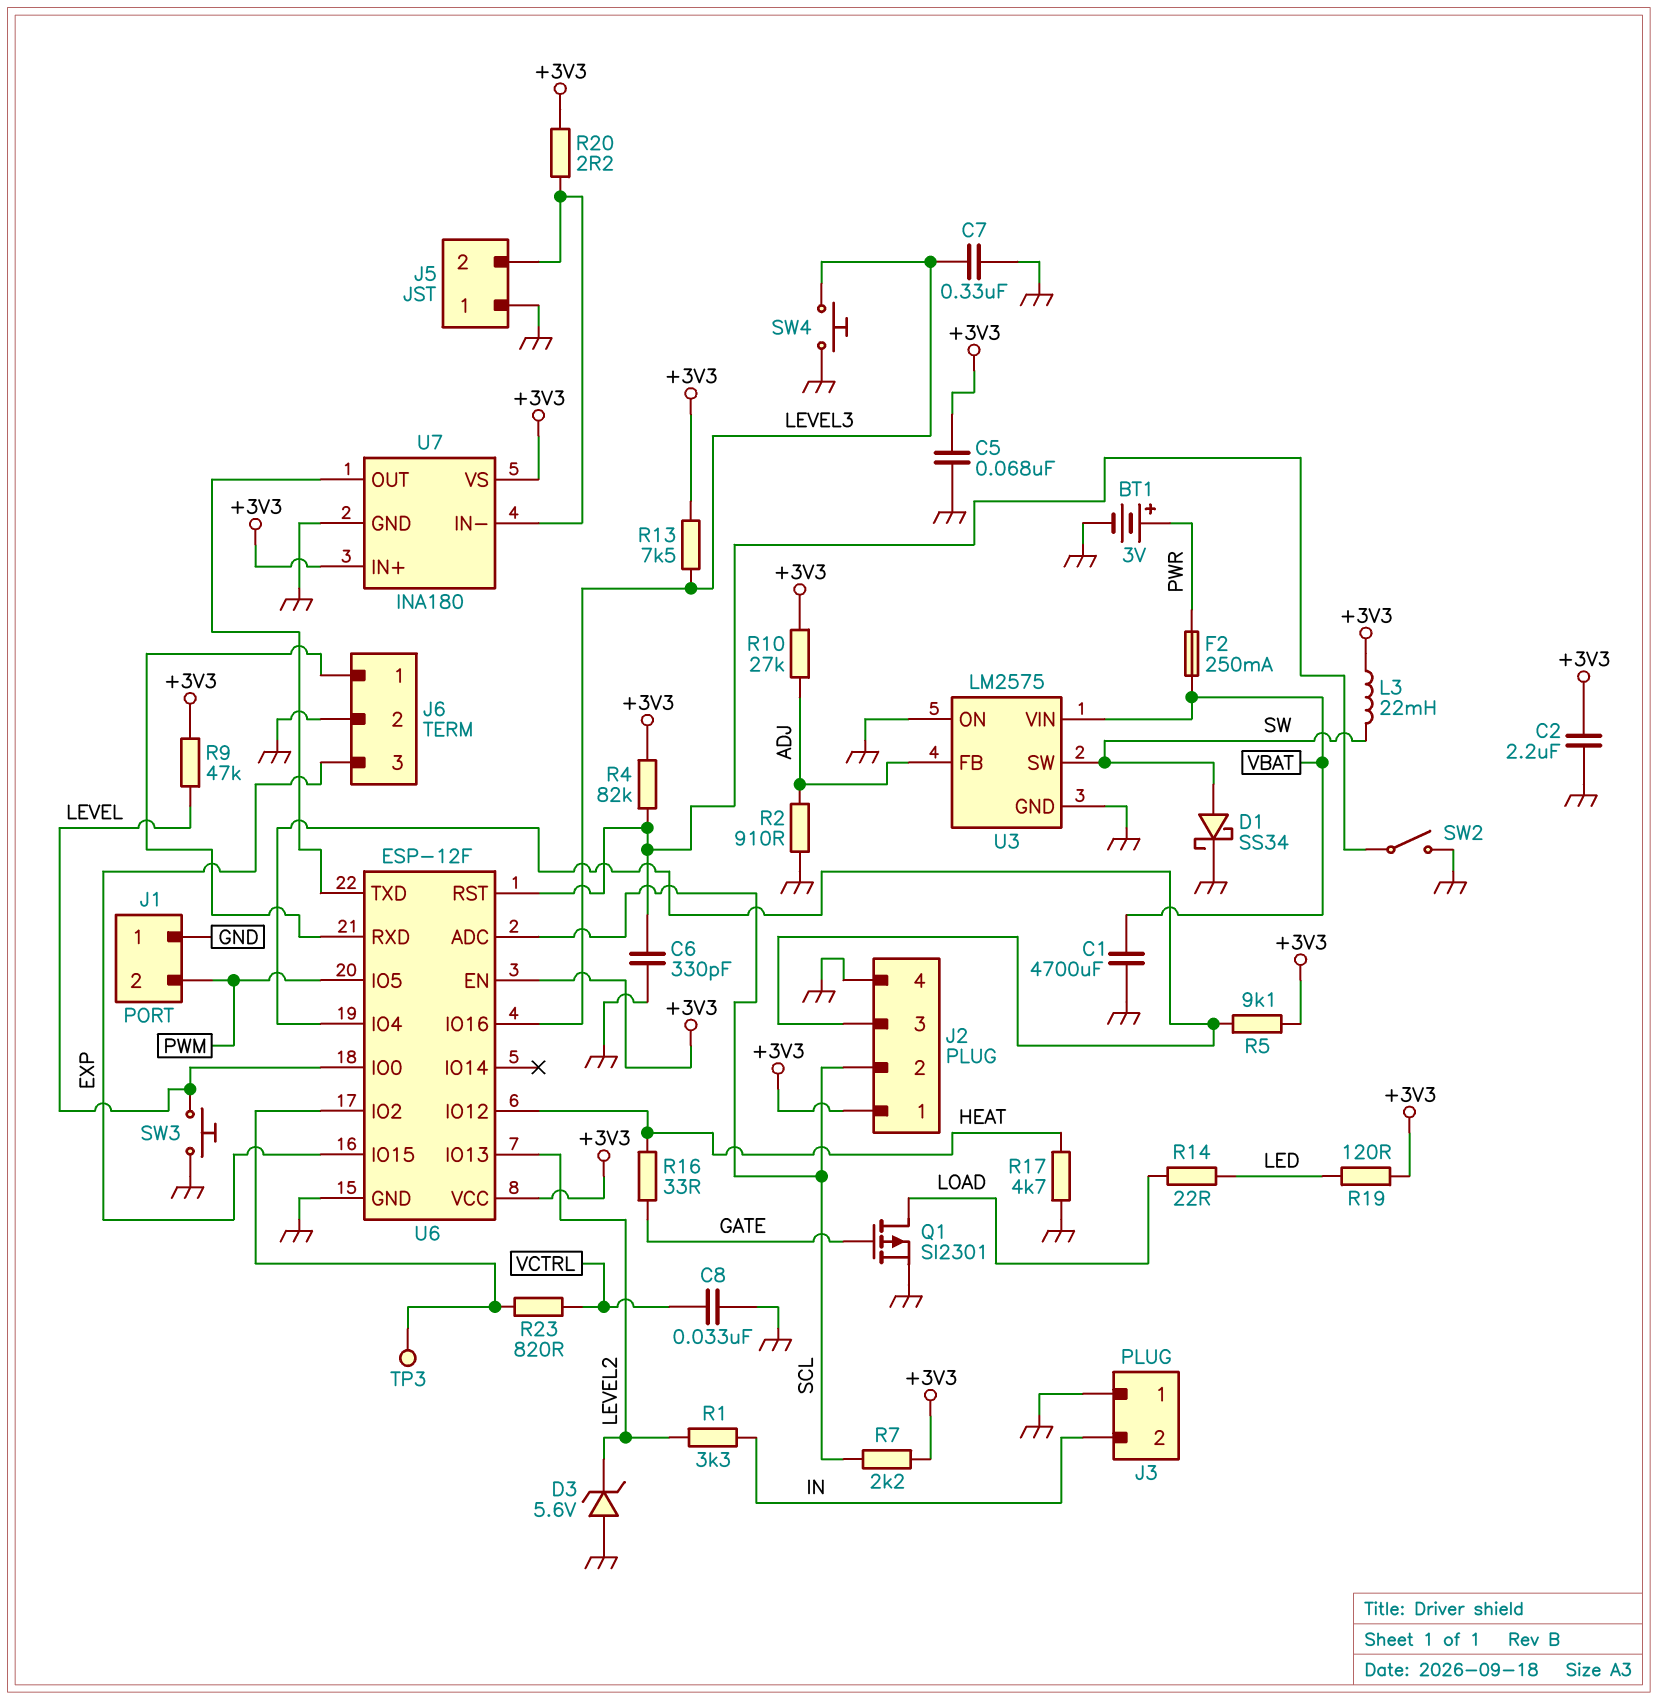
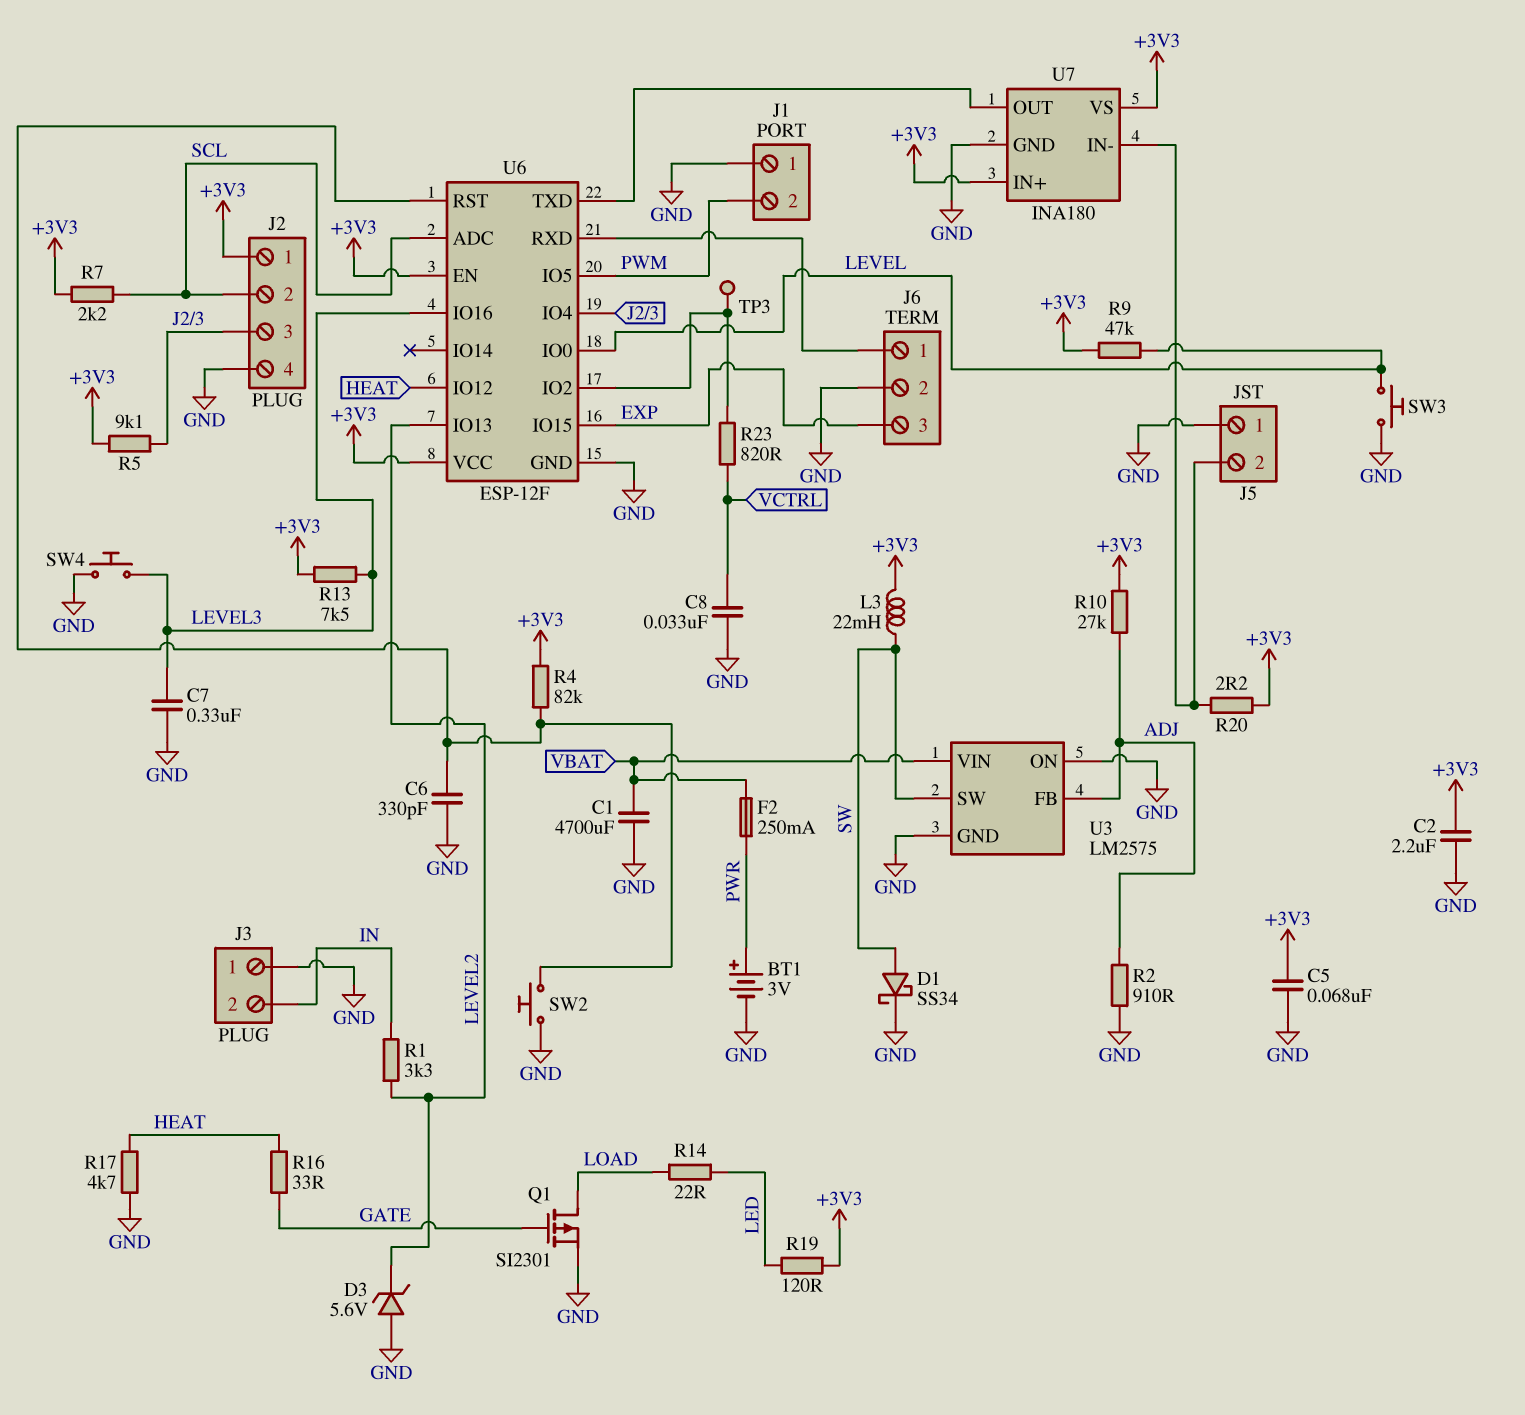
SW2: switch (GND, U6/RST) -> button (GND, U6/RST)

